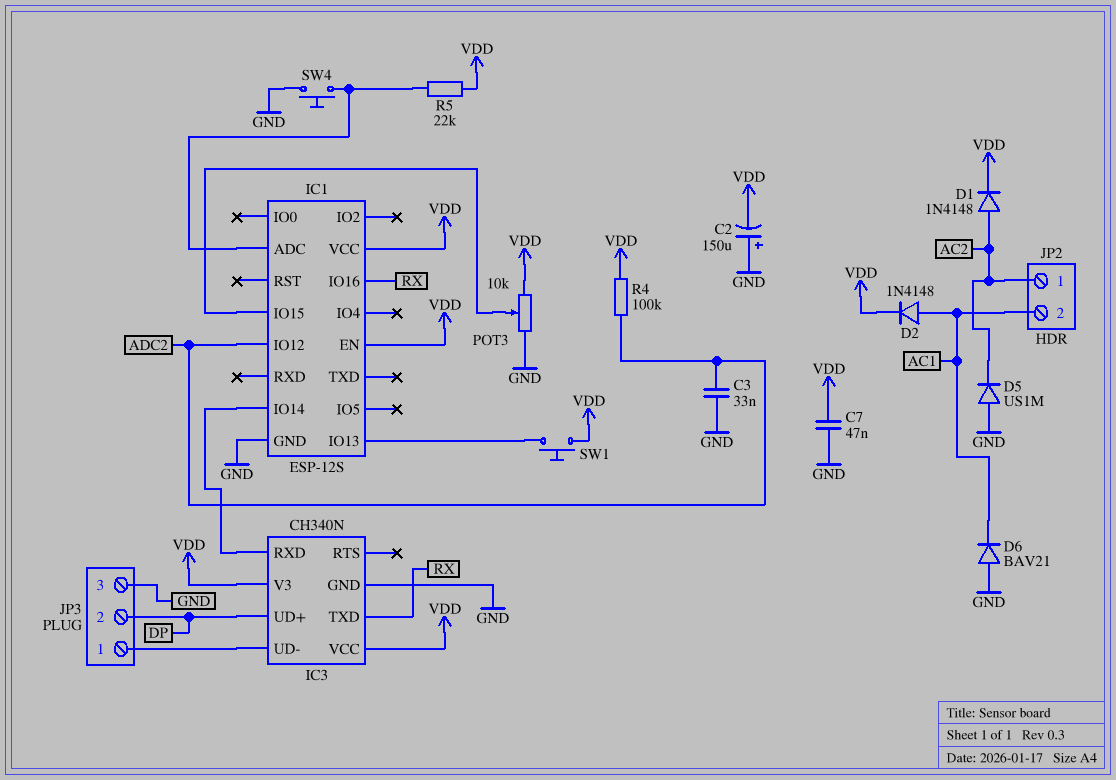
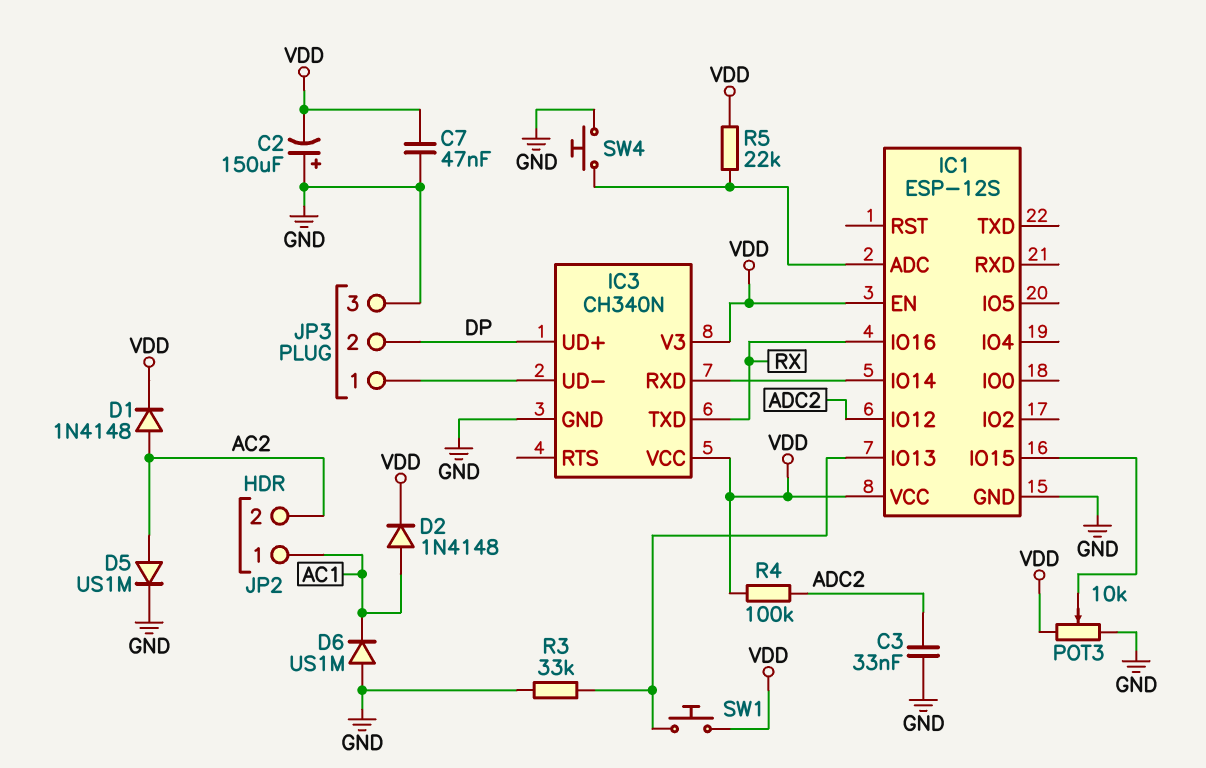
D5: diode US1M (A GND, K AC2) -> diode US1M (A AC2, K GND)
D6: diode BAV21 (A GND, K AC1) -> diode US1M (A GND, K AC1)
JP2 pin 1: AC2 -> AC1
JP2 pin 2: AC1 -> AC2
R3: none -> 33k (GND, IC1/IO13)

